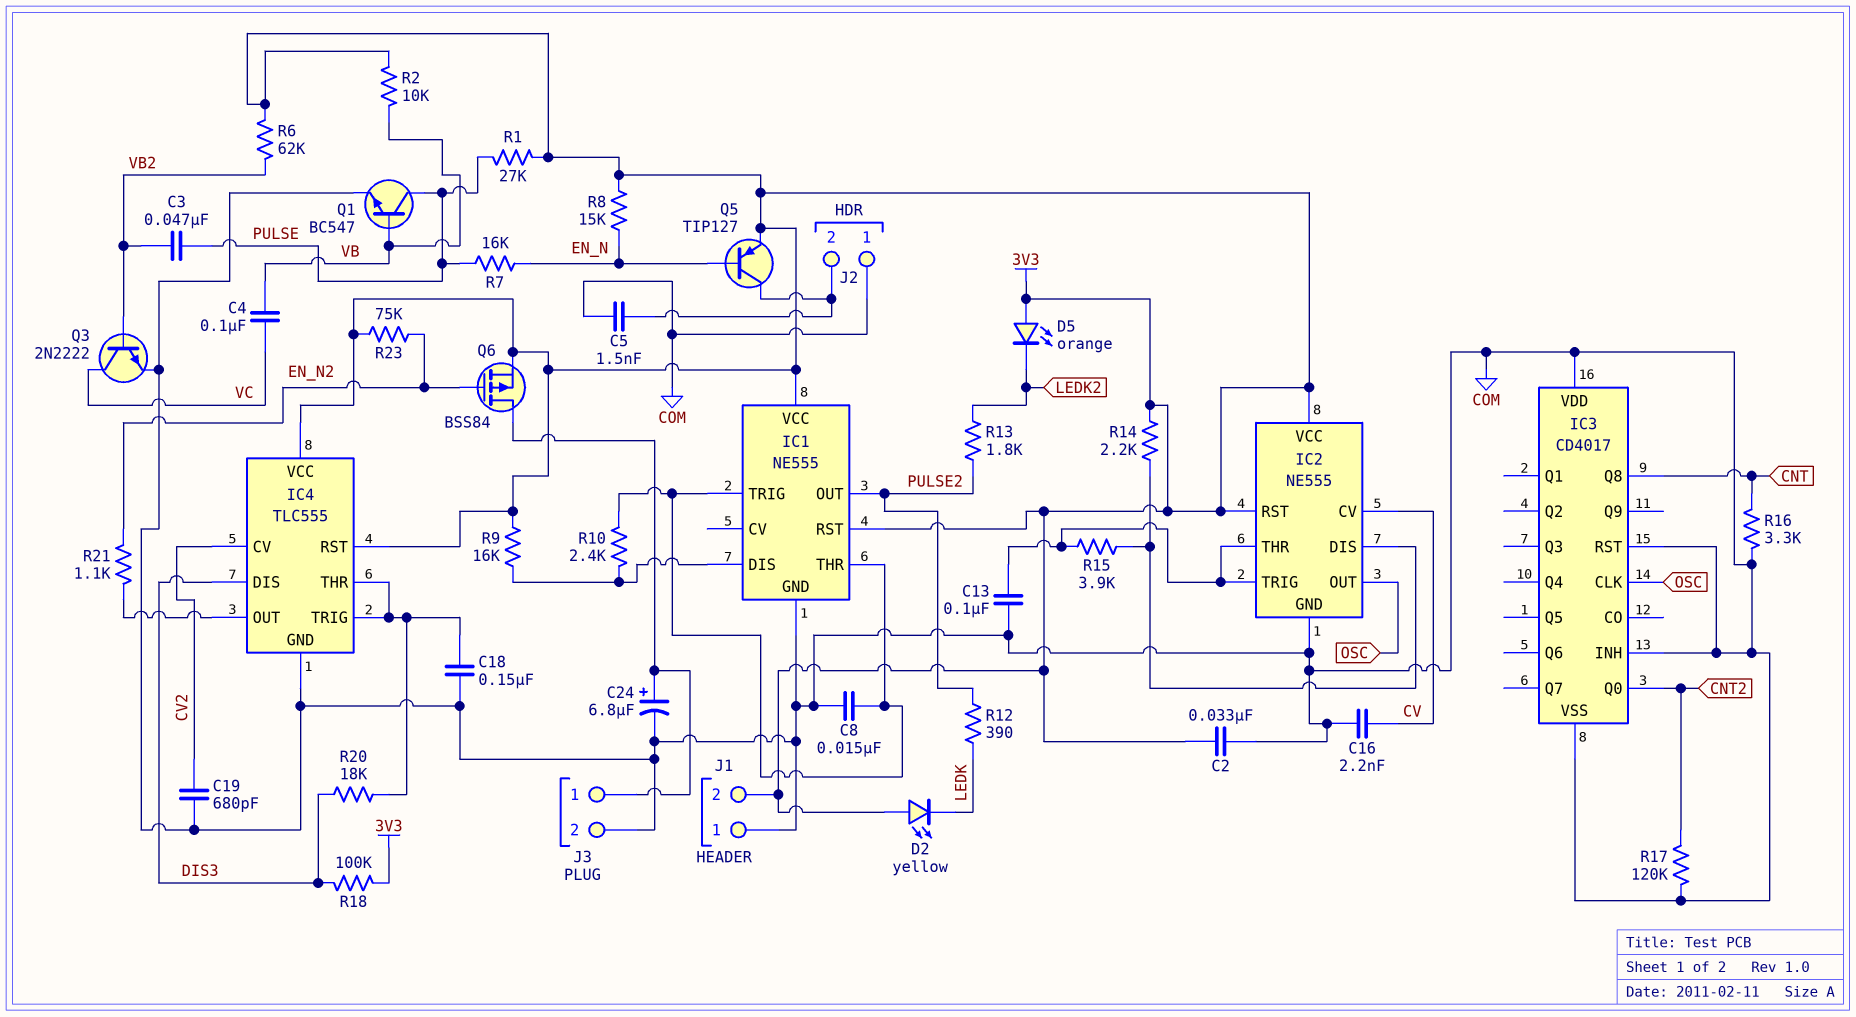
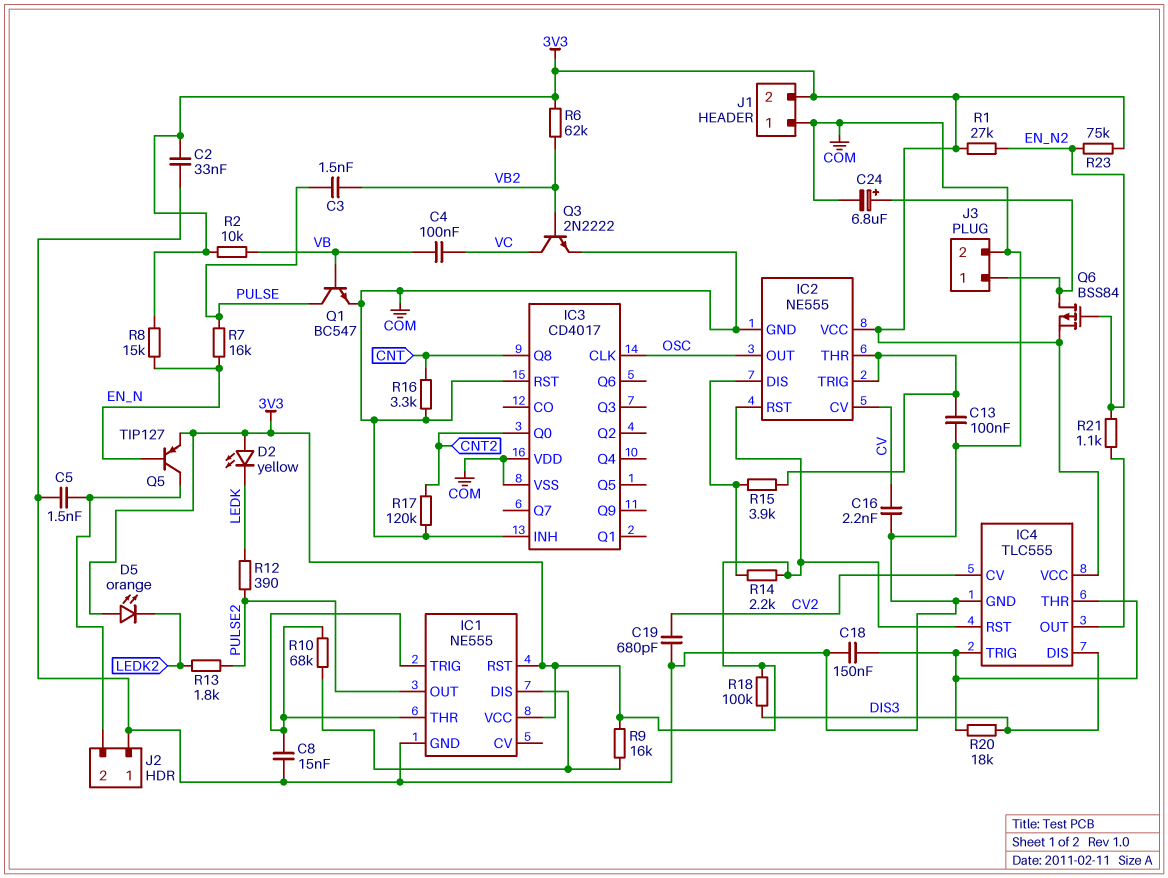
C3: 47nF (PULSE, VB2) -> 1.5nF (PULSE, VB2)
R1: 27k (3V3, PULSE) -> 27k (3V3, EN_N2)
R10: 2.4k (IC1/DIS, IC1/THR) -> 68k (IC1/DIS, IC1/THR)

